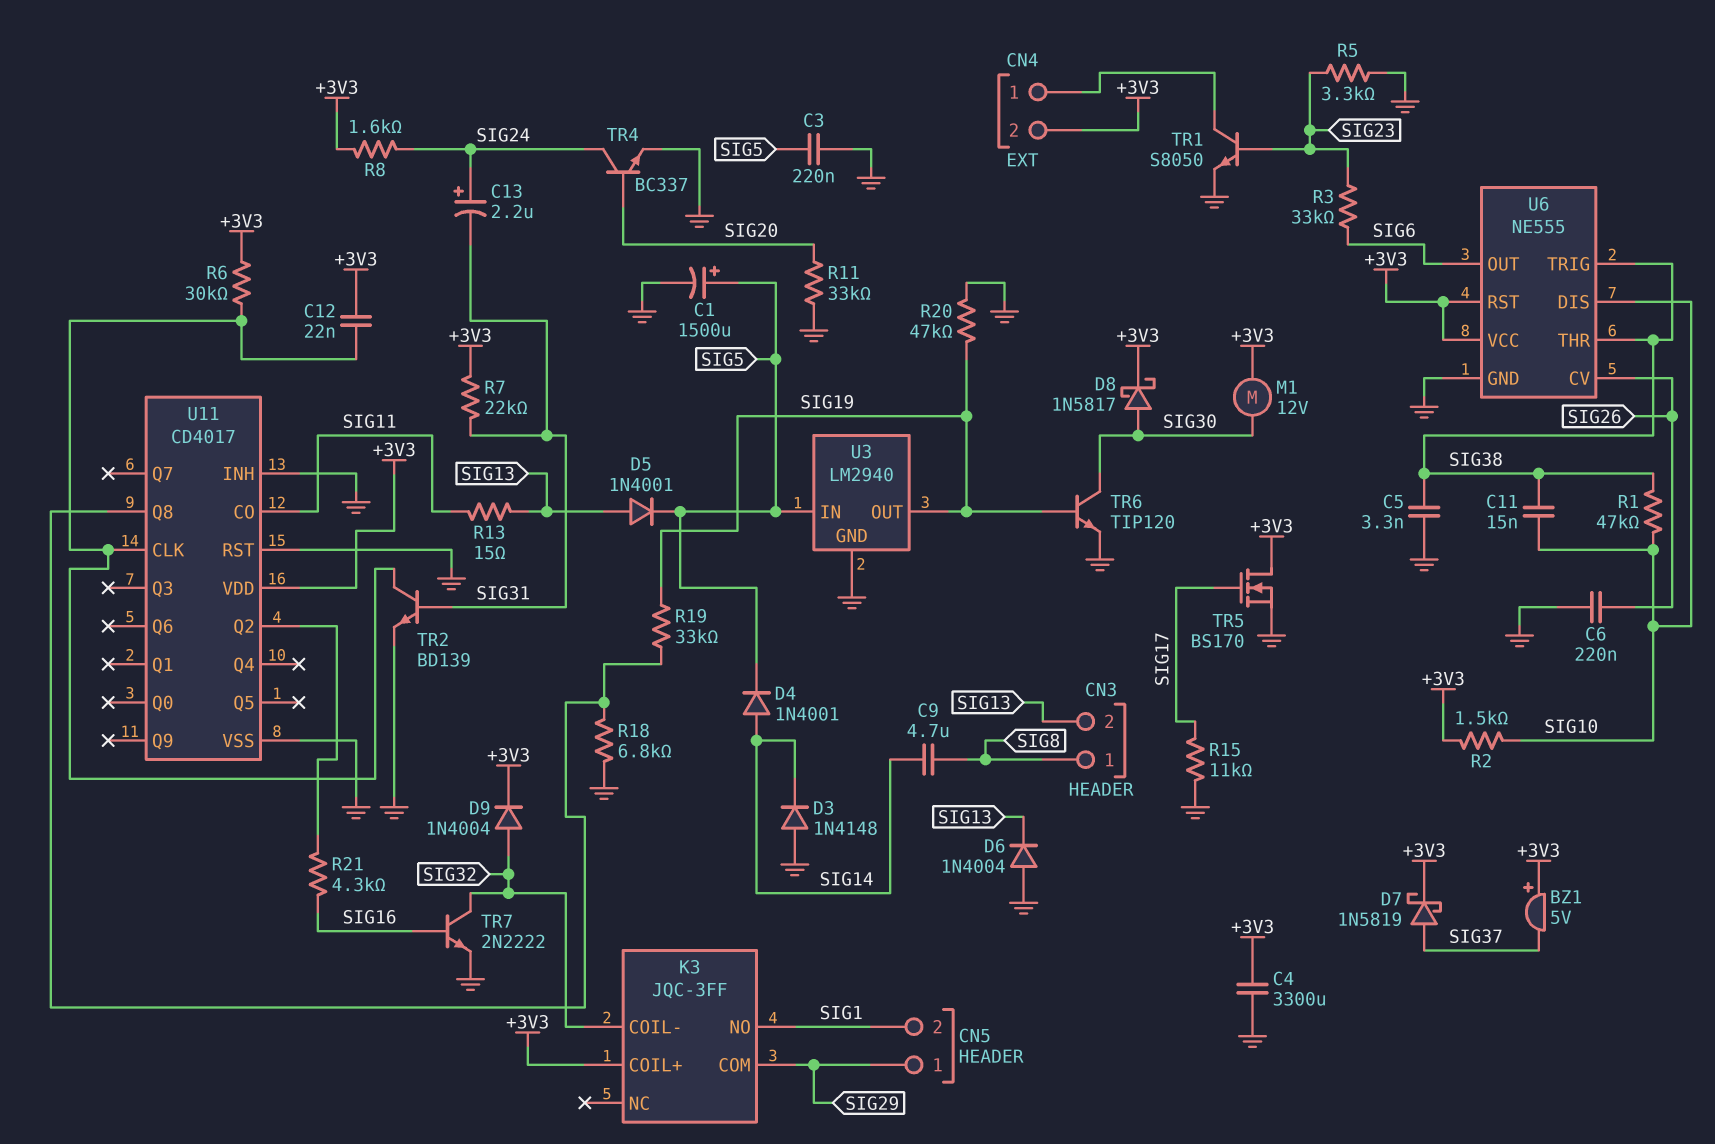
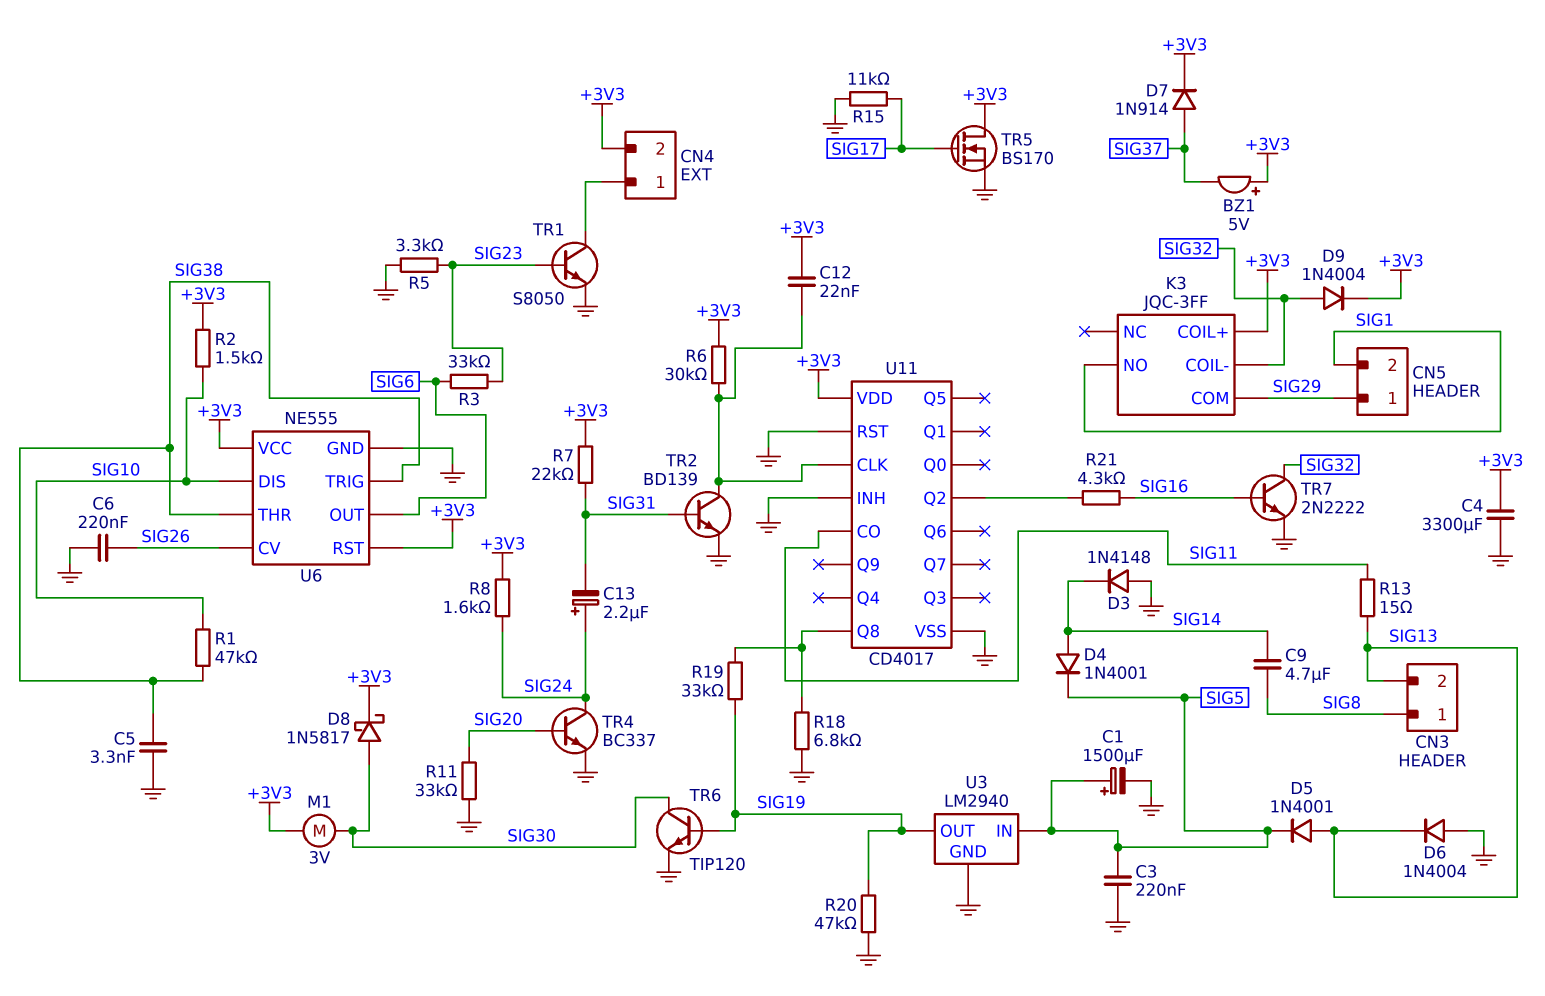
C11: 15nF (SIG10, SIG38) -> none
D7: schottky 1N5819 (A SIG37, K +3V3) -> diode 1N914 (A SIG37, K +3V3)
M1: motor 12V (+3V3, SIG30) -> motor 3V (+3V3, SIG30)

